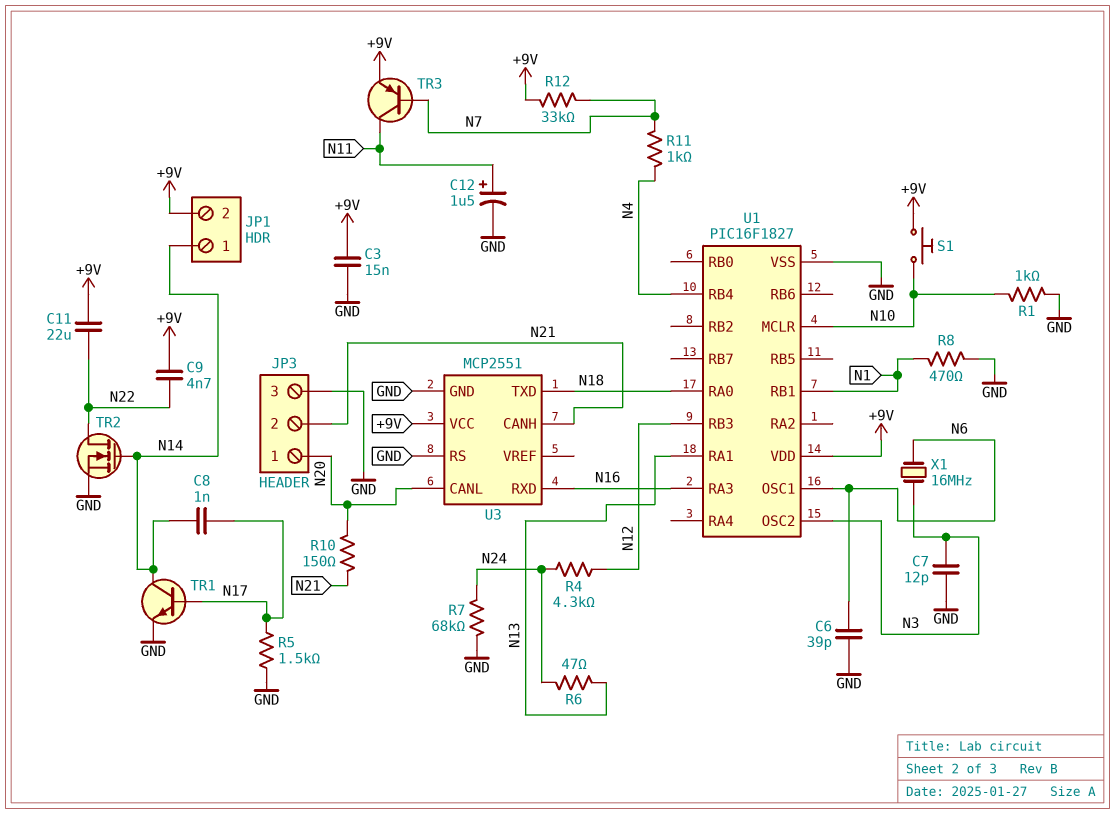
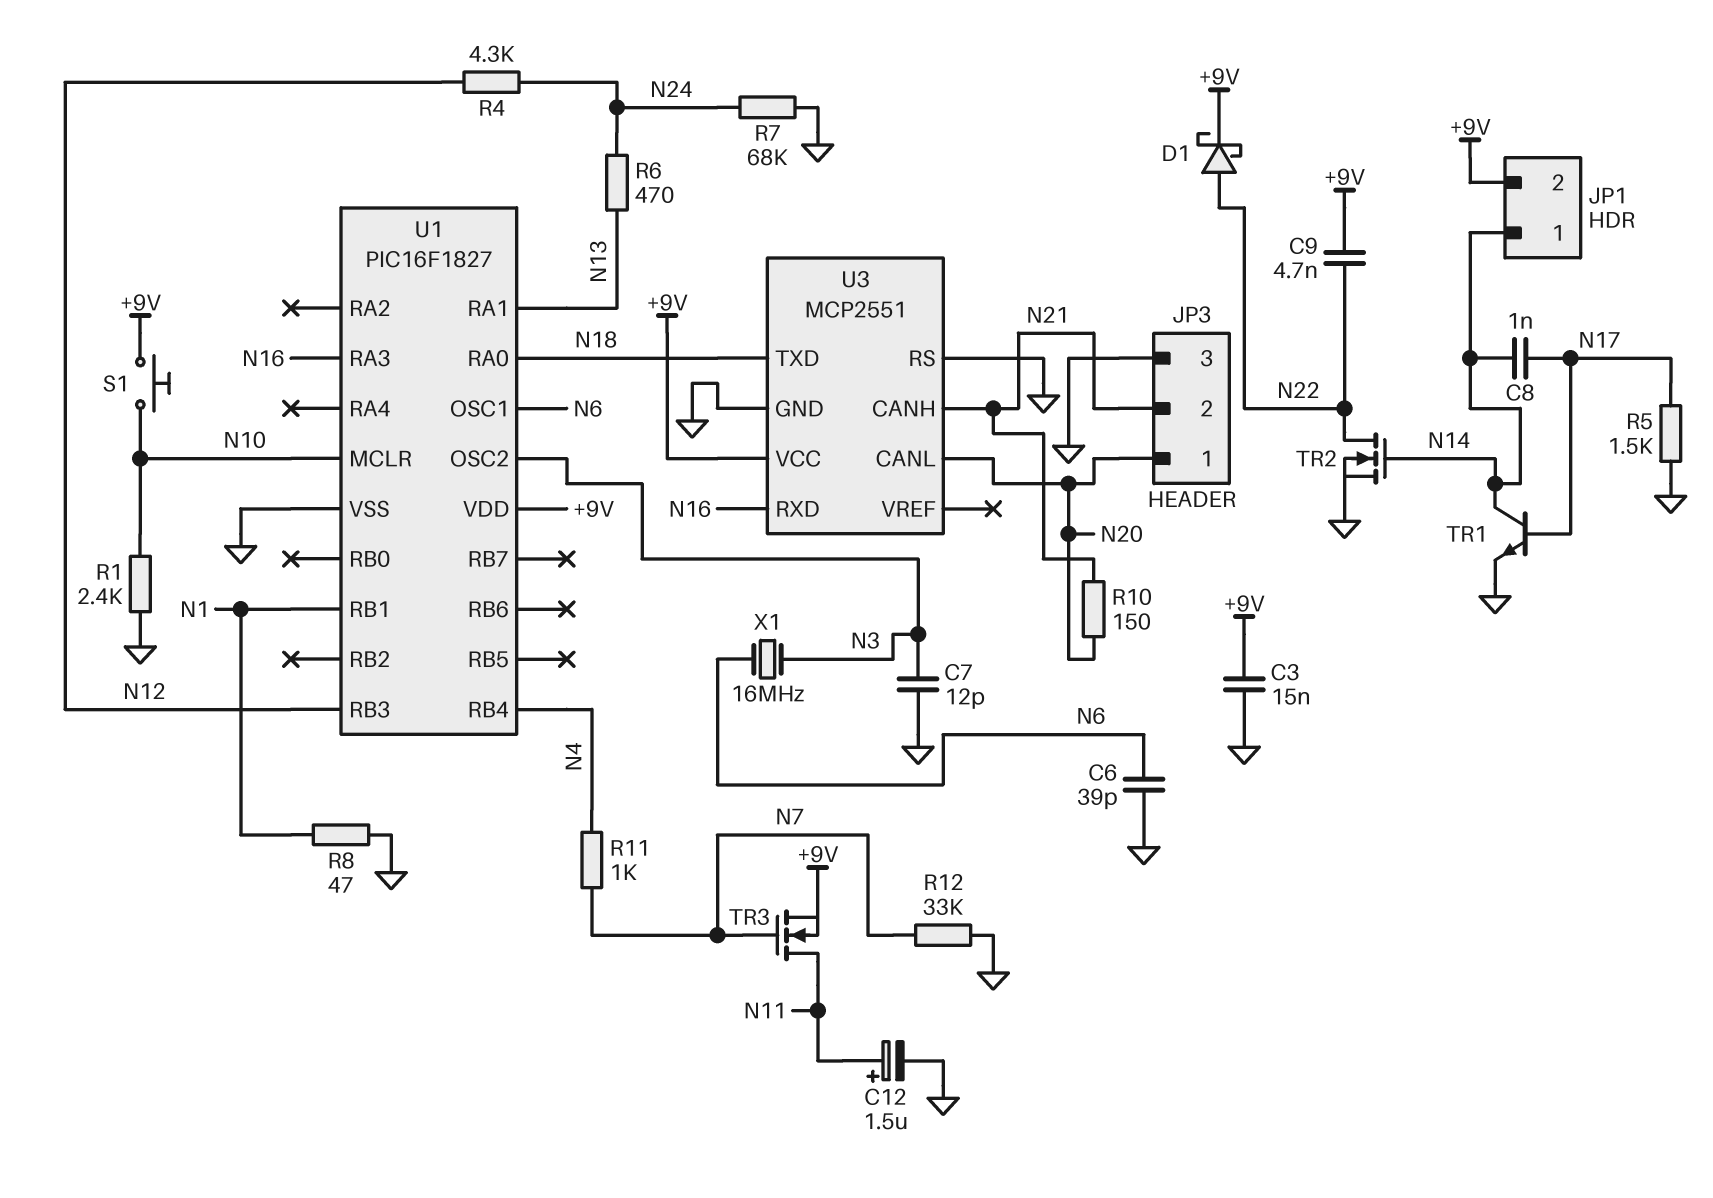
C11: 22uF (+9V, N22) -> none
D1: none -> schottky (A N22, K +9V)
R1: 1k (GND, N10) -> 2.4k (GND, N10)
R6: 47 (N13, N24) -> 470 (N13, N24)
R8: 470 (GND, N1) -> 47 (GND, N1)
R12: 33k (+9V, N7) -> 33k (GND, N7)
TR3: PNP (B N7, C N11, E +9V) -> NMOS (G N7, D N11, S +9V)

